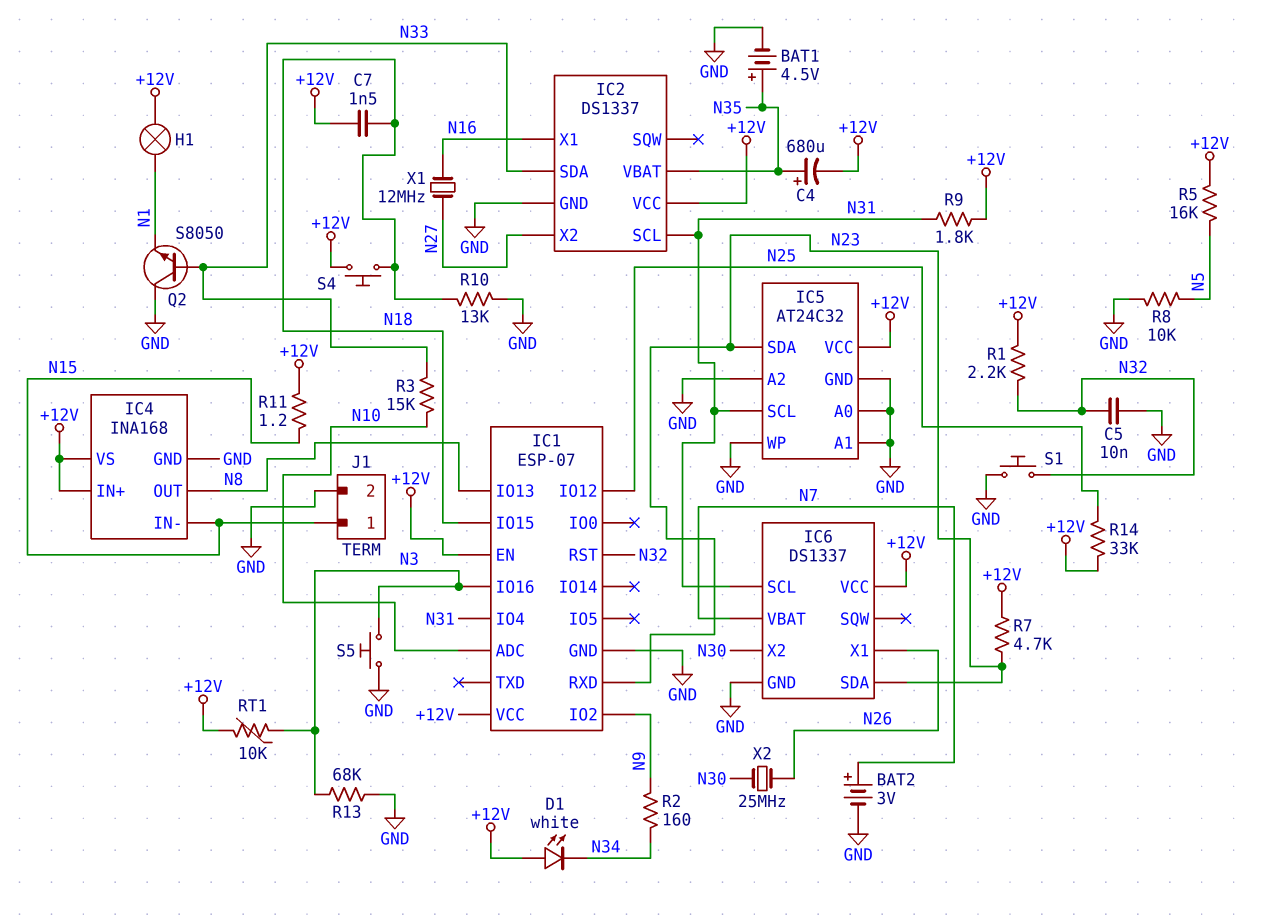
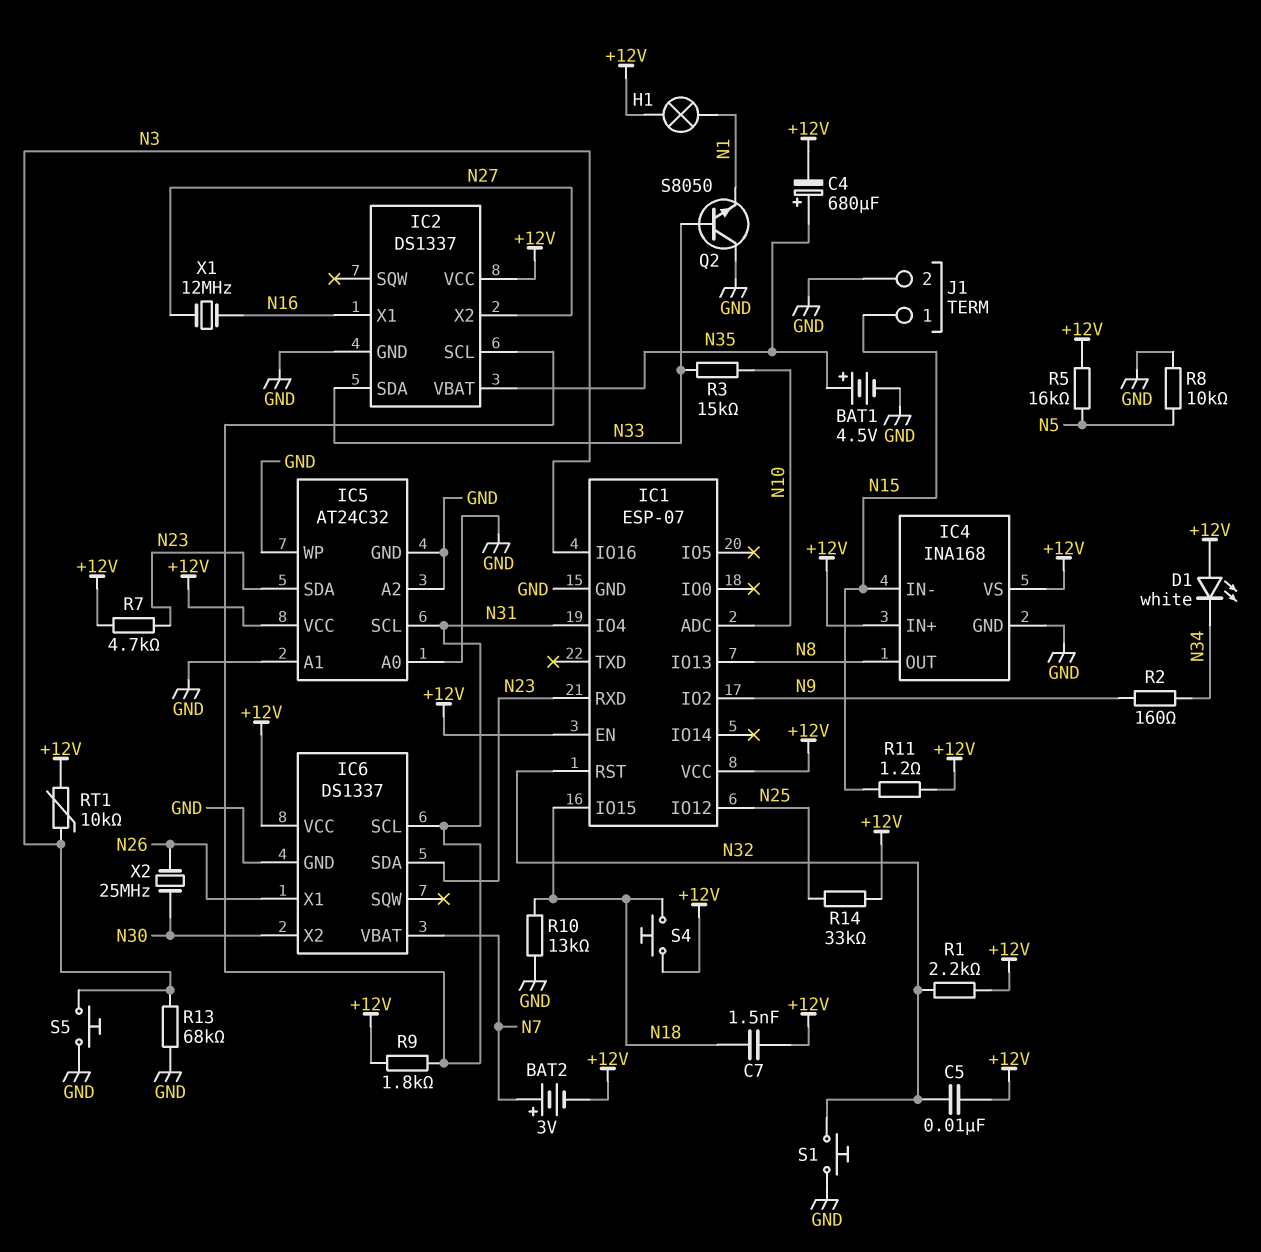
BAT2: 3V (plus N7, minus GND) -> 3V (plus N7, minus +12V)
C5: 10nF (GND, N32) -> 10nF (+12V, N32)

